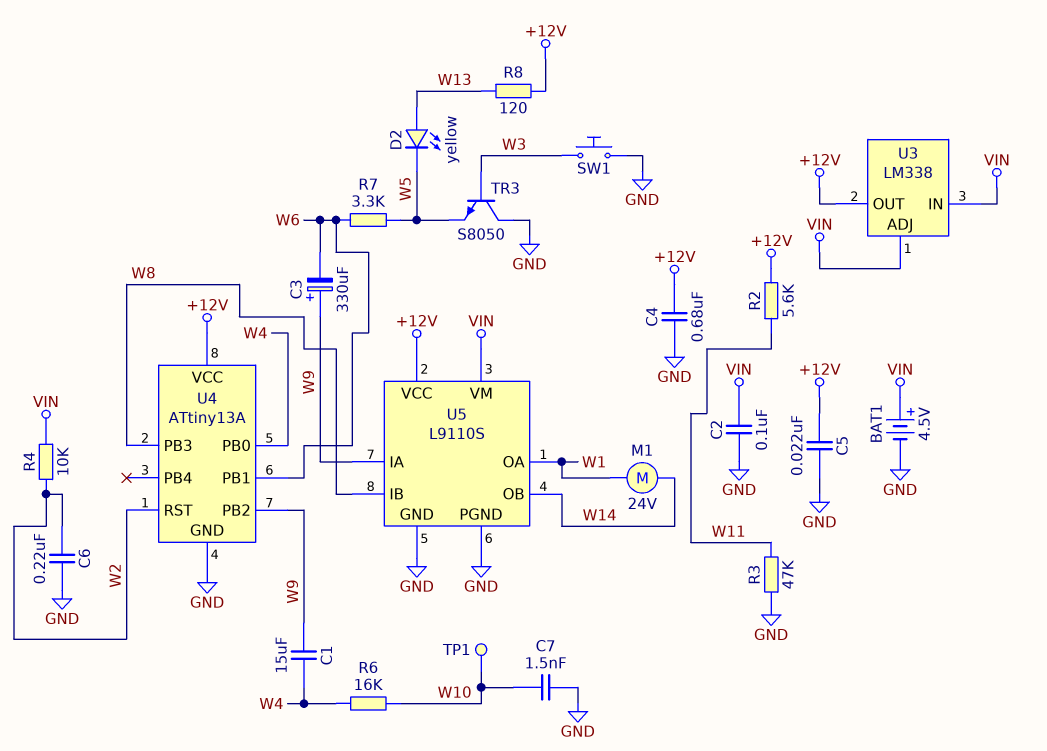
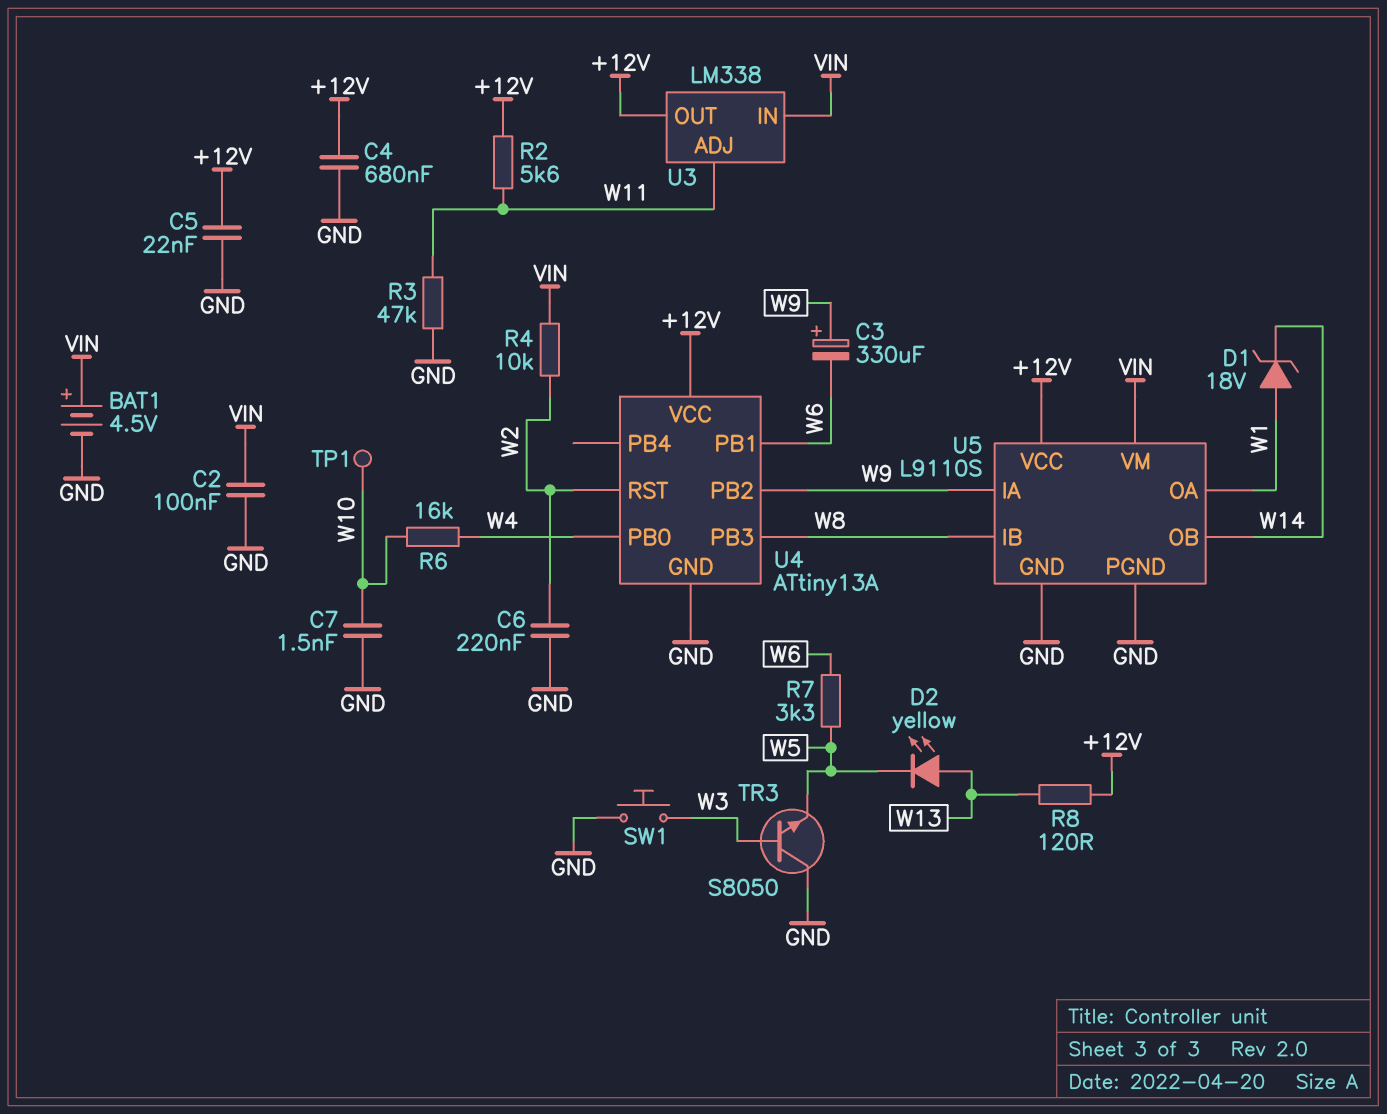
C1: 15uF (W4, W9) -> none
D1: none -> zener 18V (A W1, K W14)
M1: motor 24V (W1, W14) -> none
U3 pin ADJ: VIN -> W11

